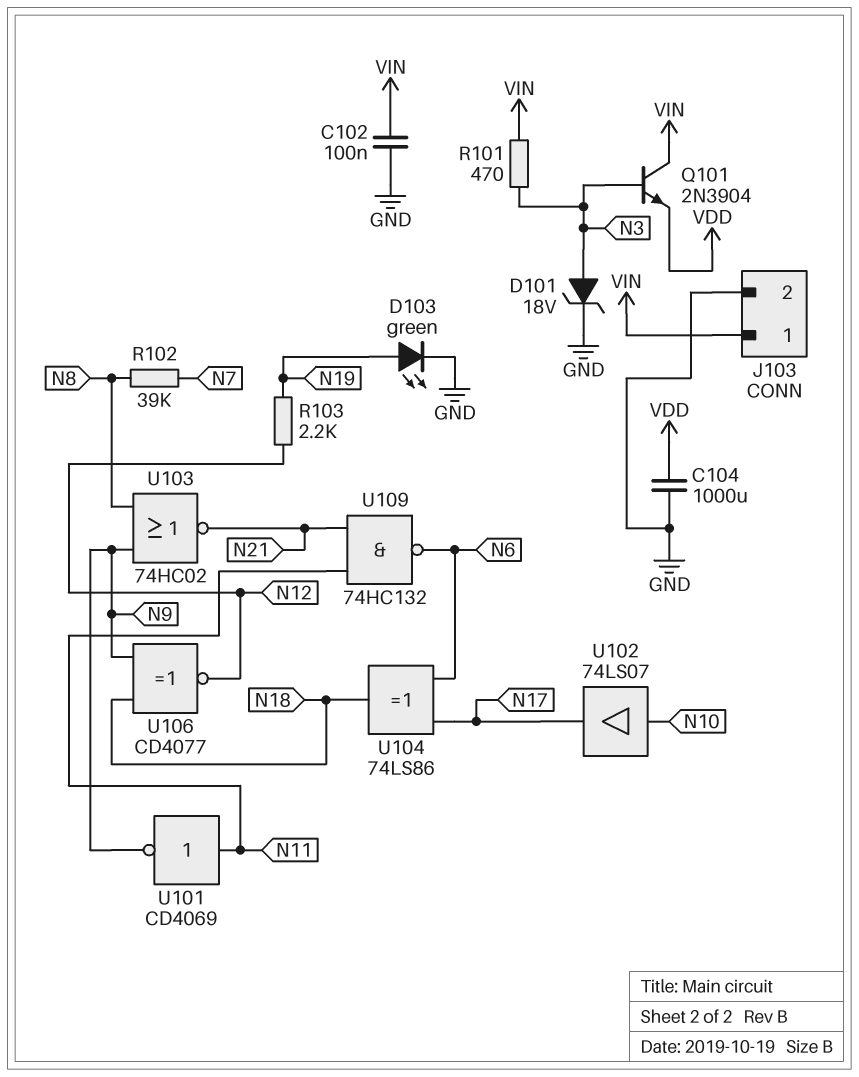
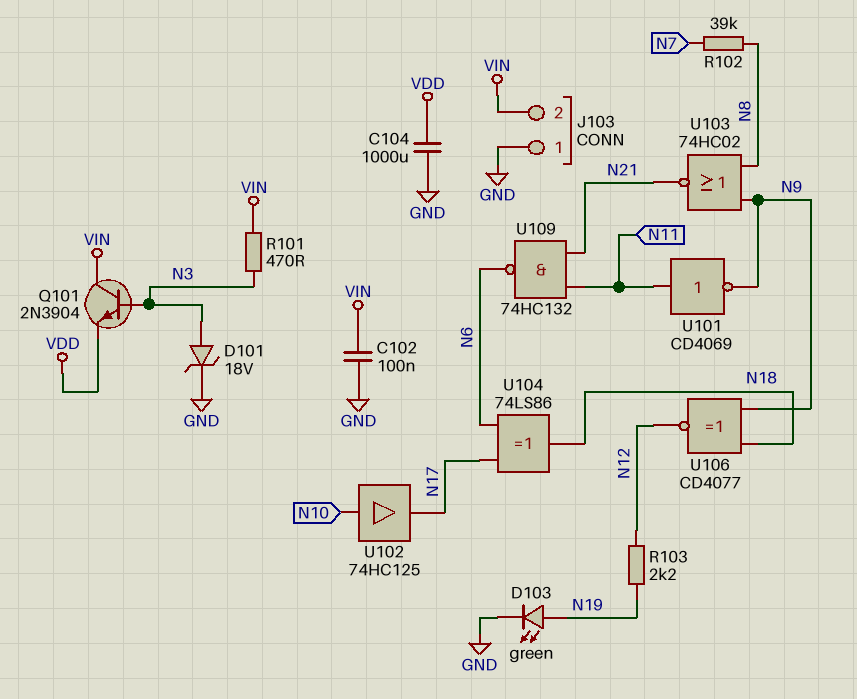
J103 pin 1: VIN -> GND
J103 pin 2: GND -> VIN
U102: buffer 74LS07 (in N10, out N17) -> buffer 74HC125 (in N10, out N17)

